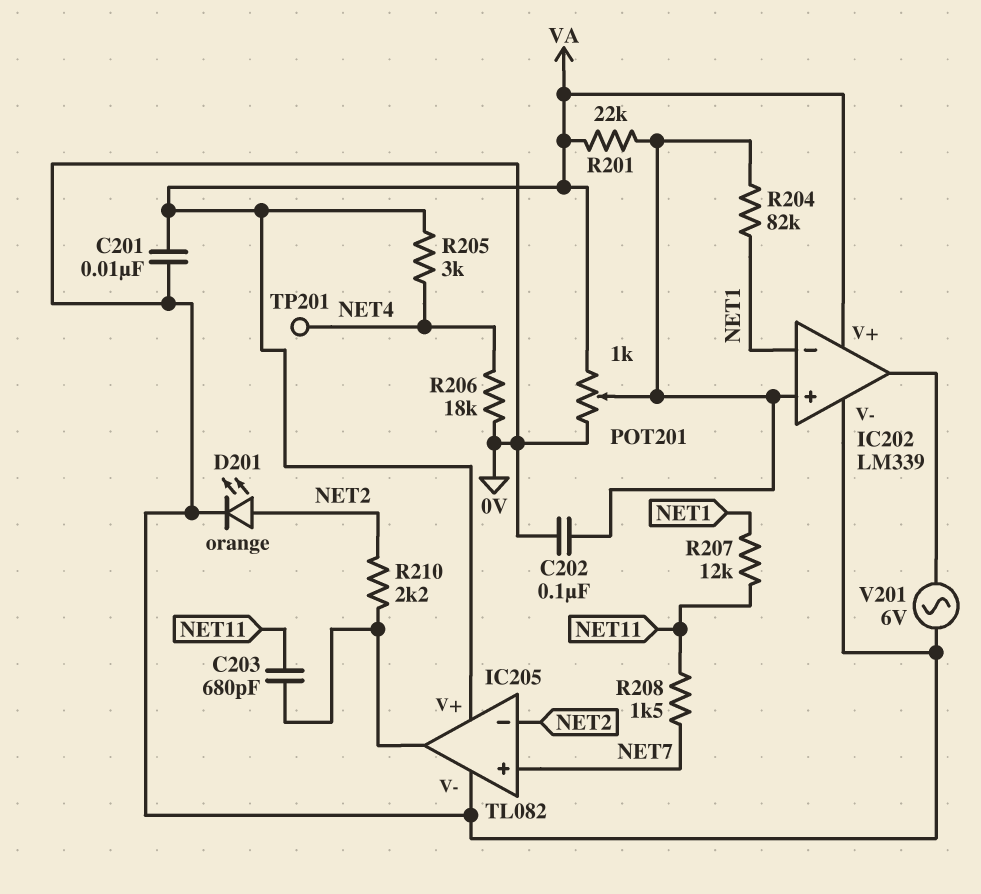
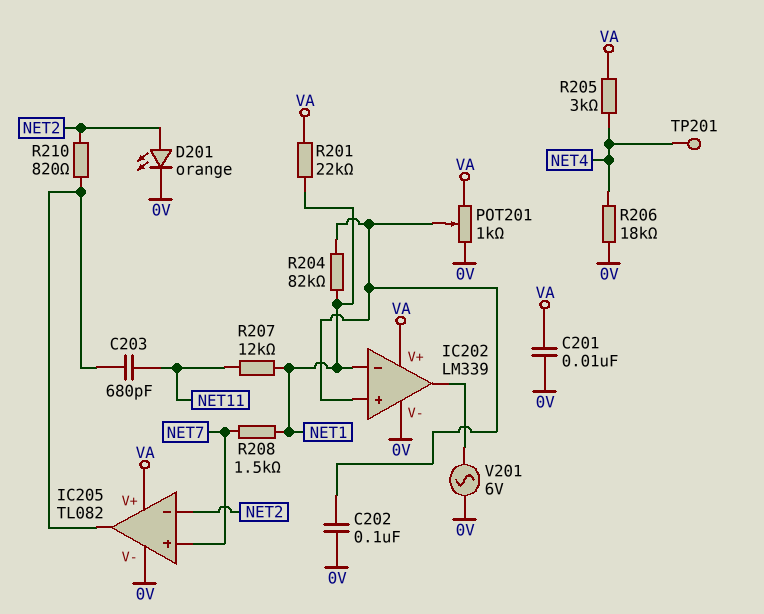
R201: 22k (IC202/in+, VA) -> 22k (NET1, VA)
R208: 1.5k (NET7, NET11) -> 1.5k (NET1, NET7)
R210: 2.2k (IC205/out, NET2) -> 820 (IC205/out, NET2)

